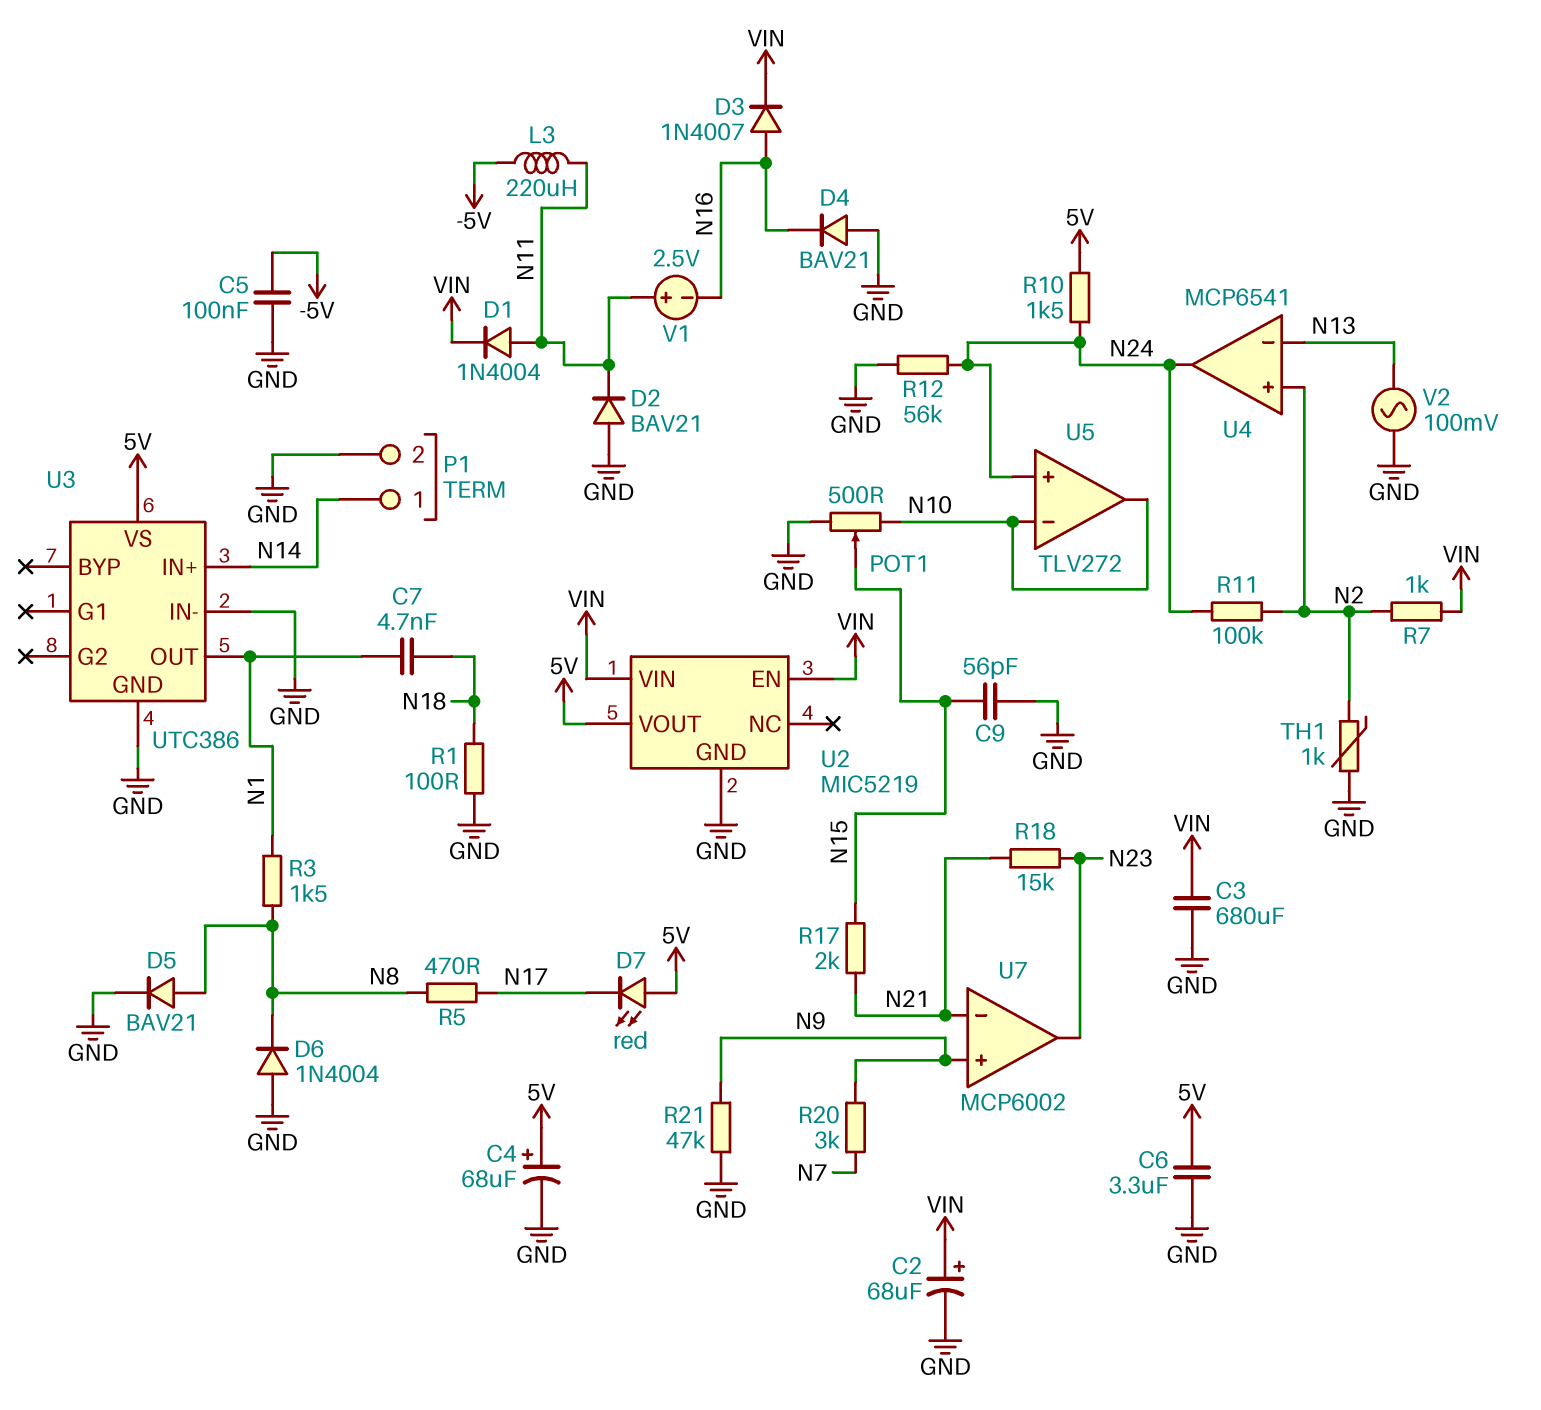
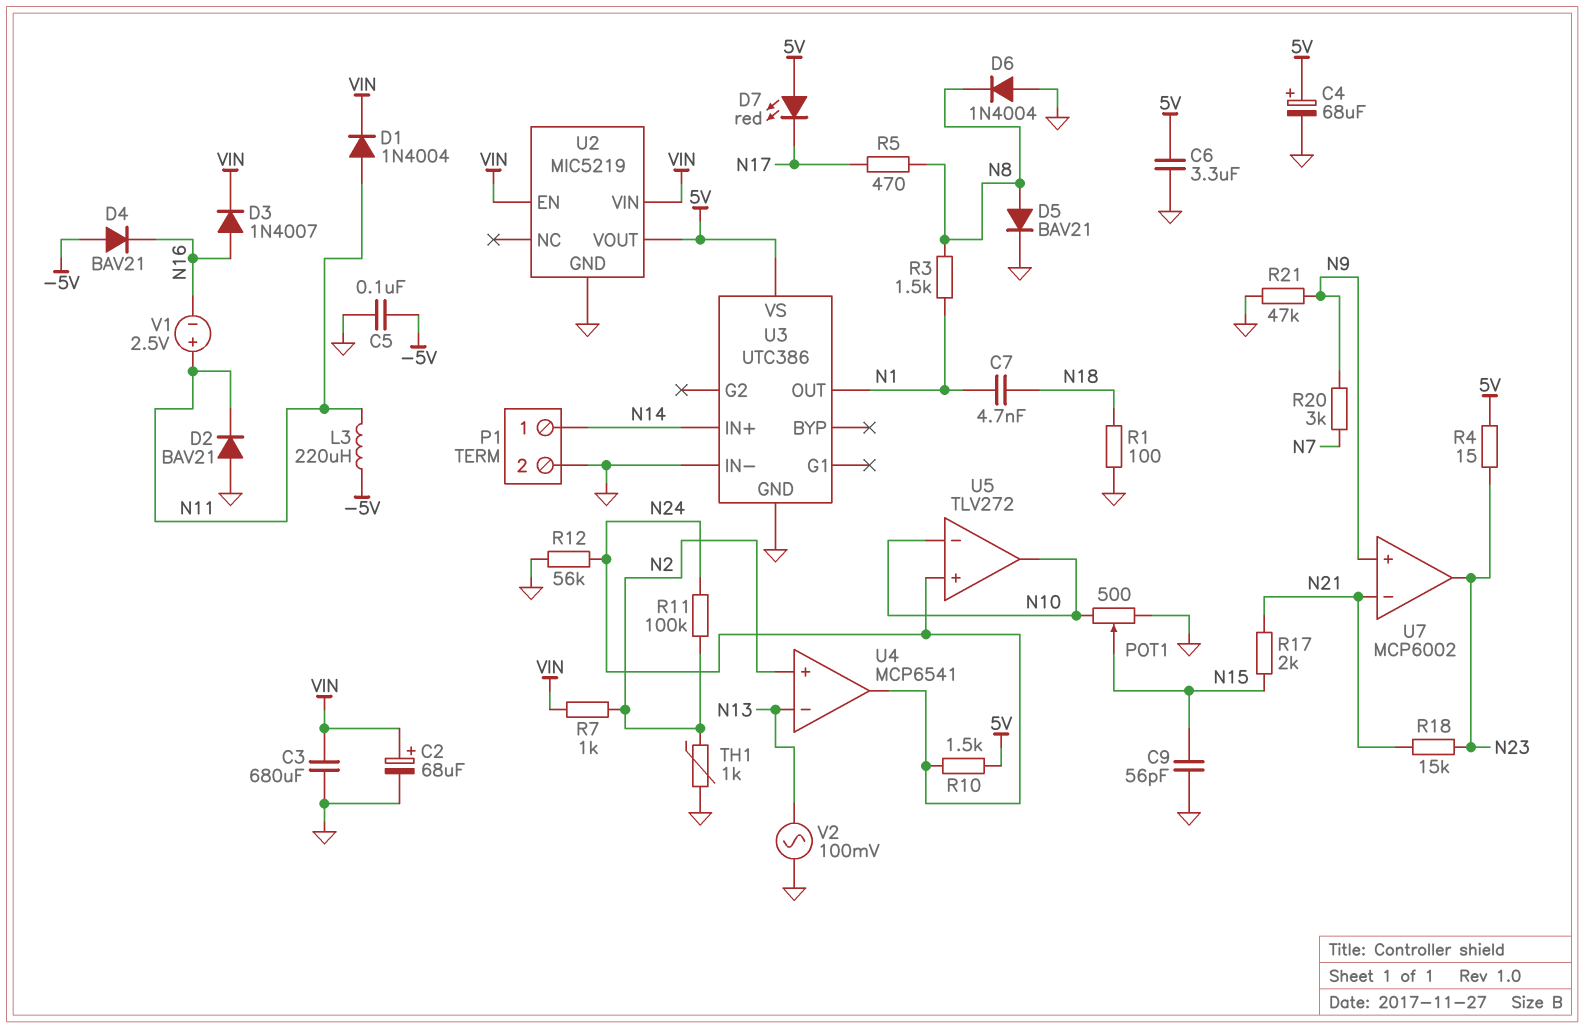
D4: diode BAV21 (A GND, K N16) -> diode BAV21 (A -5V, K N16)
R4: none -> 15 (5V, N23)

